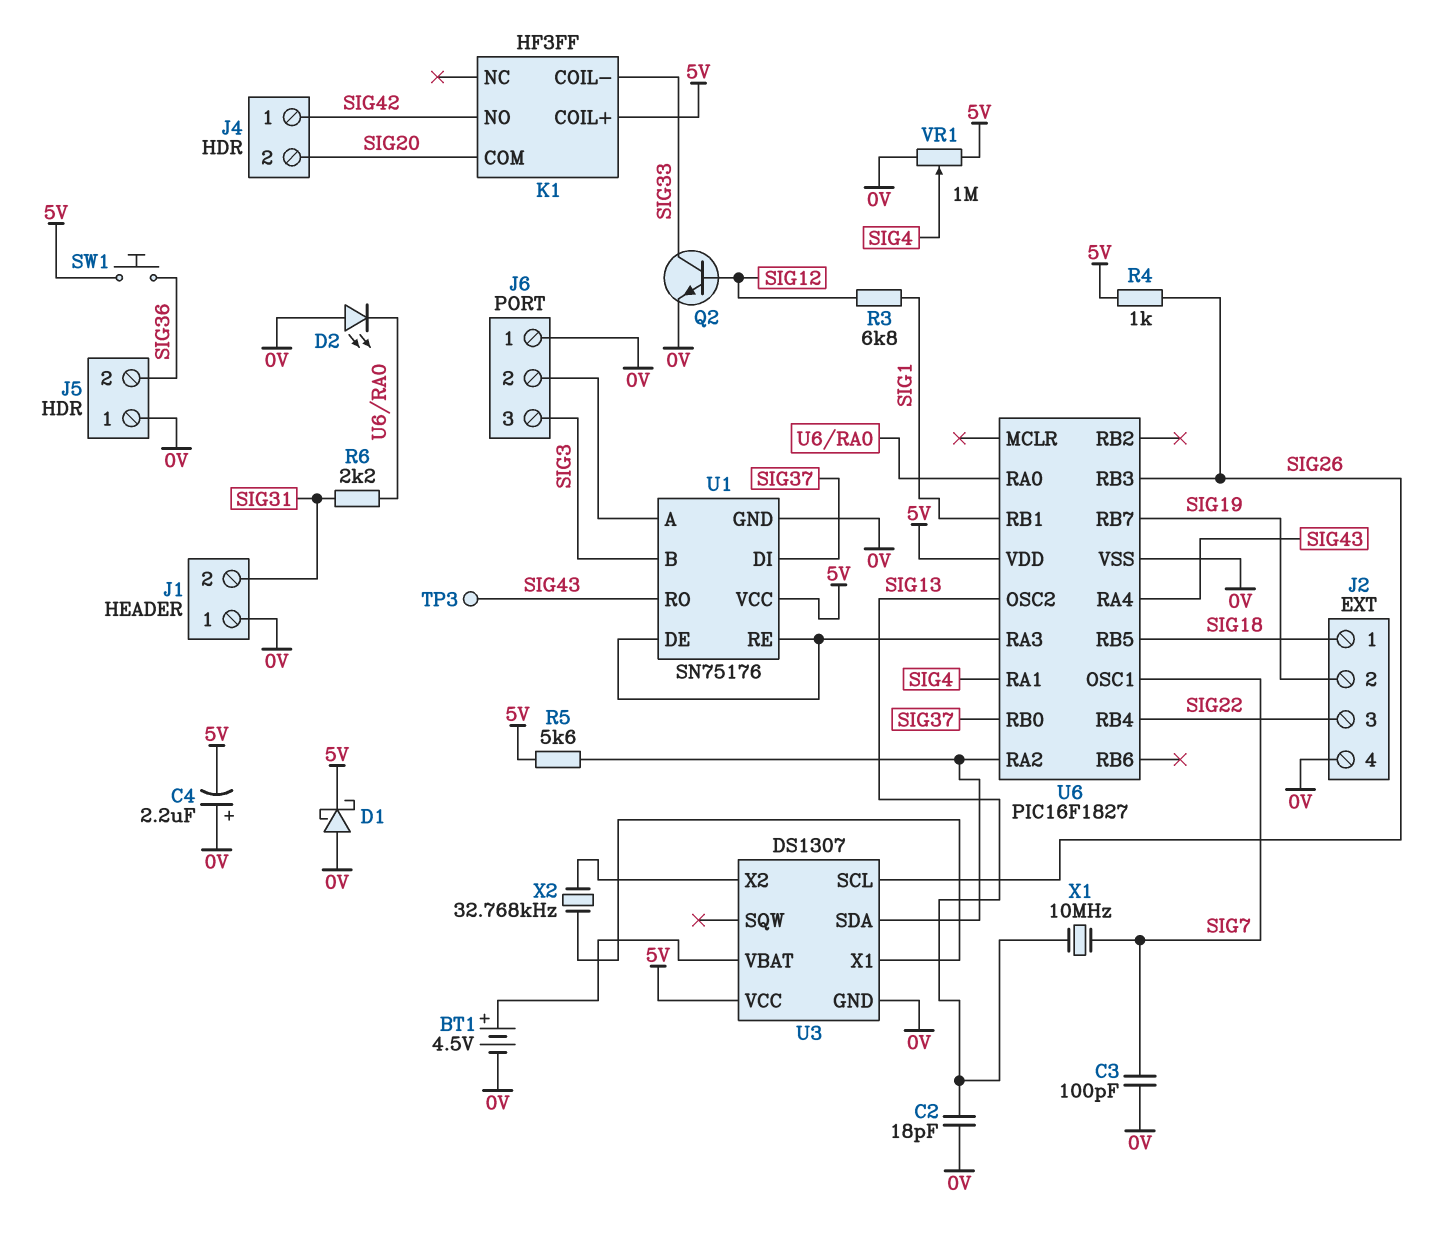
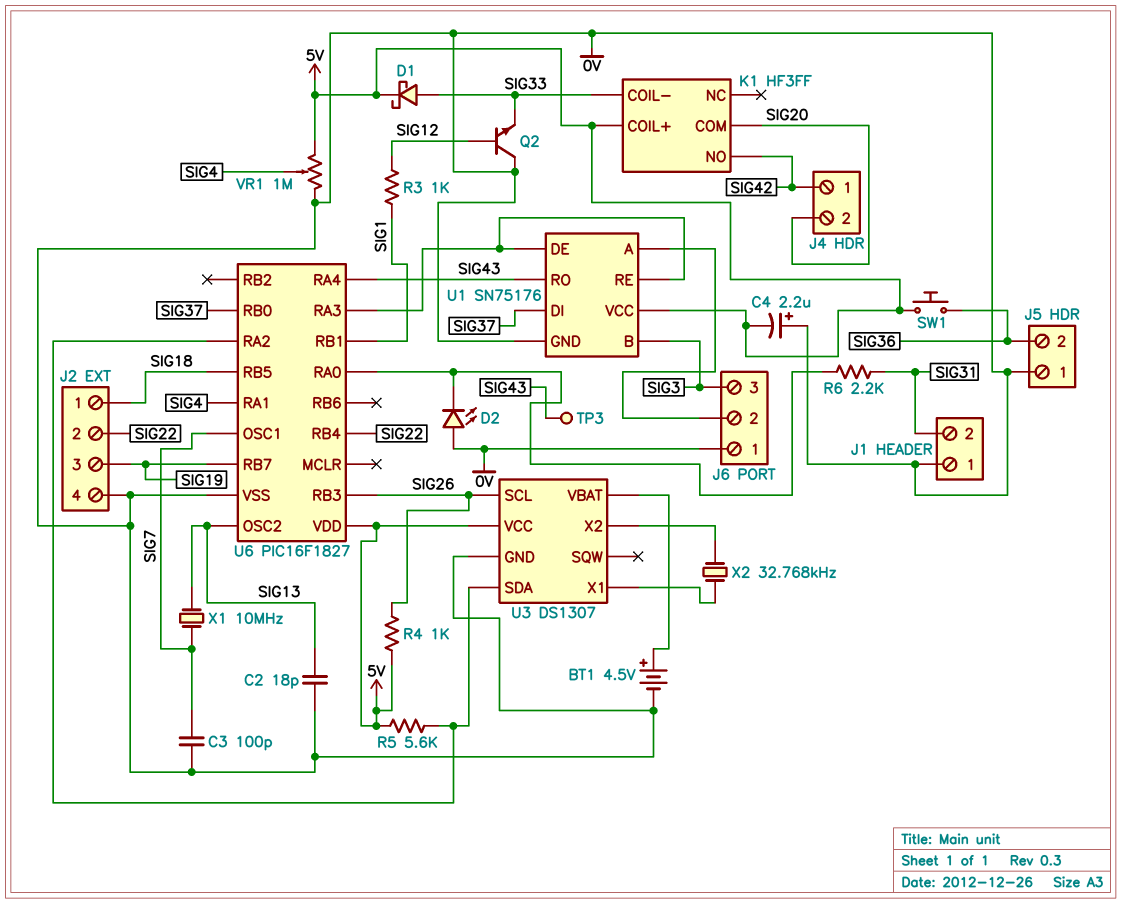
D1: schottky (A 0V, K 5V) -> schottky (A SIG33, K 5V)
J2 pin 2: SIG19 -> SIG22
J2 pin 3: SIG22 -> SIG19
Q2: NPN (B SIG12, C SIG33, E 0V) -> NPN (B SIG12, C 0V, E SIG33)
R3: 6.8k (SIG1, SIG12) -> 1k (SIG1, SIG12)

